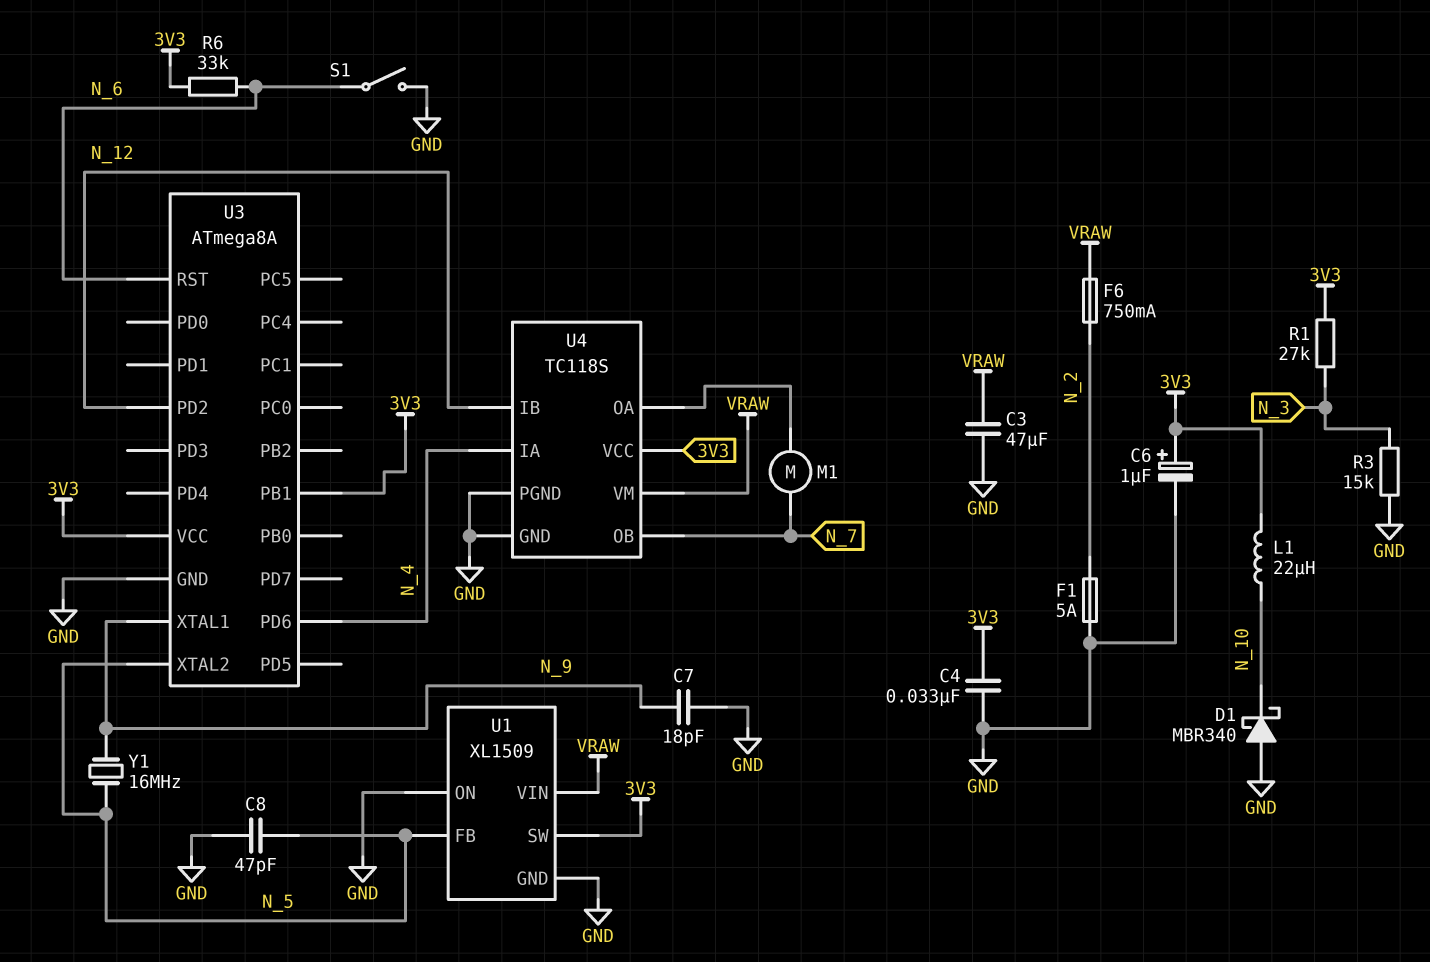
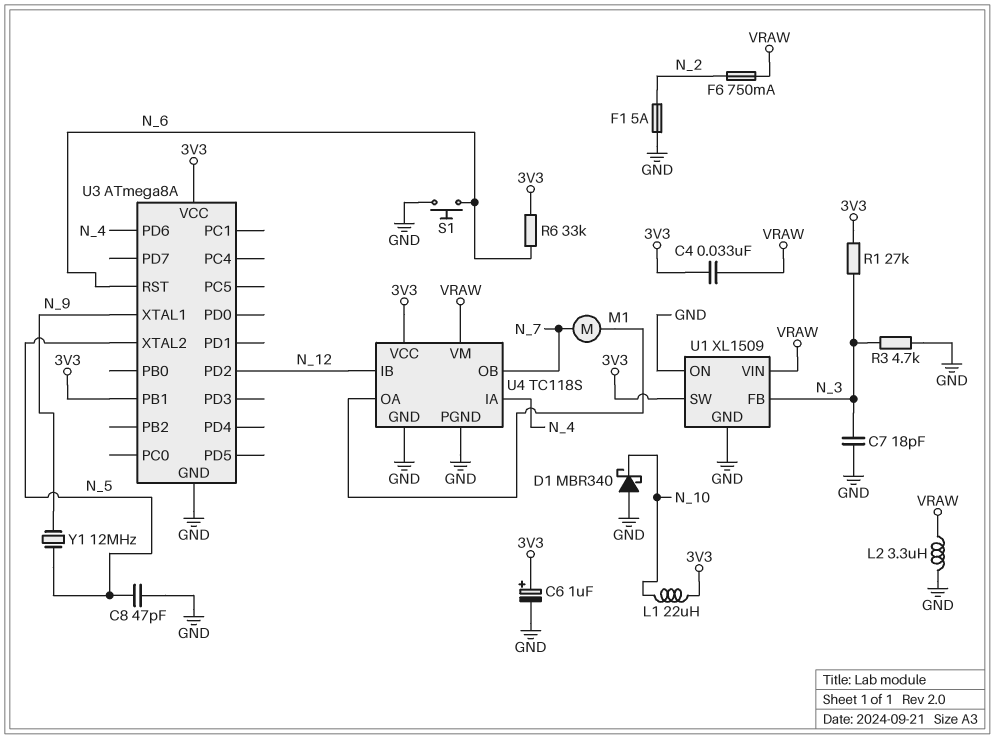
C3: 47uF (GND, VRAW) -> none
C4: 33nF (3V3, GND) -> 33nF (3V3, VRAW)
C7: 18pF (GND, N_9) -> 18pF (GND, N_3)
L2: none -> 3.3uH (GND, VRAW)
R3: 15k (GND, N_3) -> 4.7k (GND, N_3)
S1: switch (GND, N_6) -> button (GND, N_6)
U1 pin FB: N_5 -> N_3
Y1: 16MHz (N_5, N_9) -> 12MHz (N_5, N_9)

